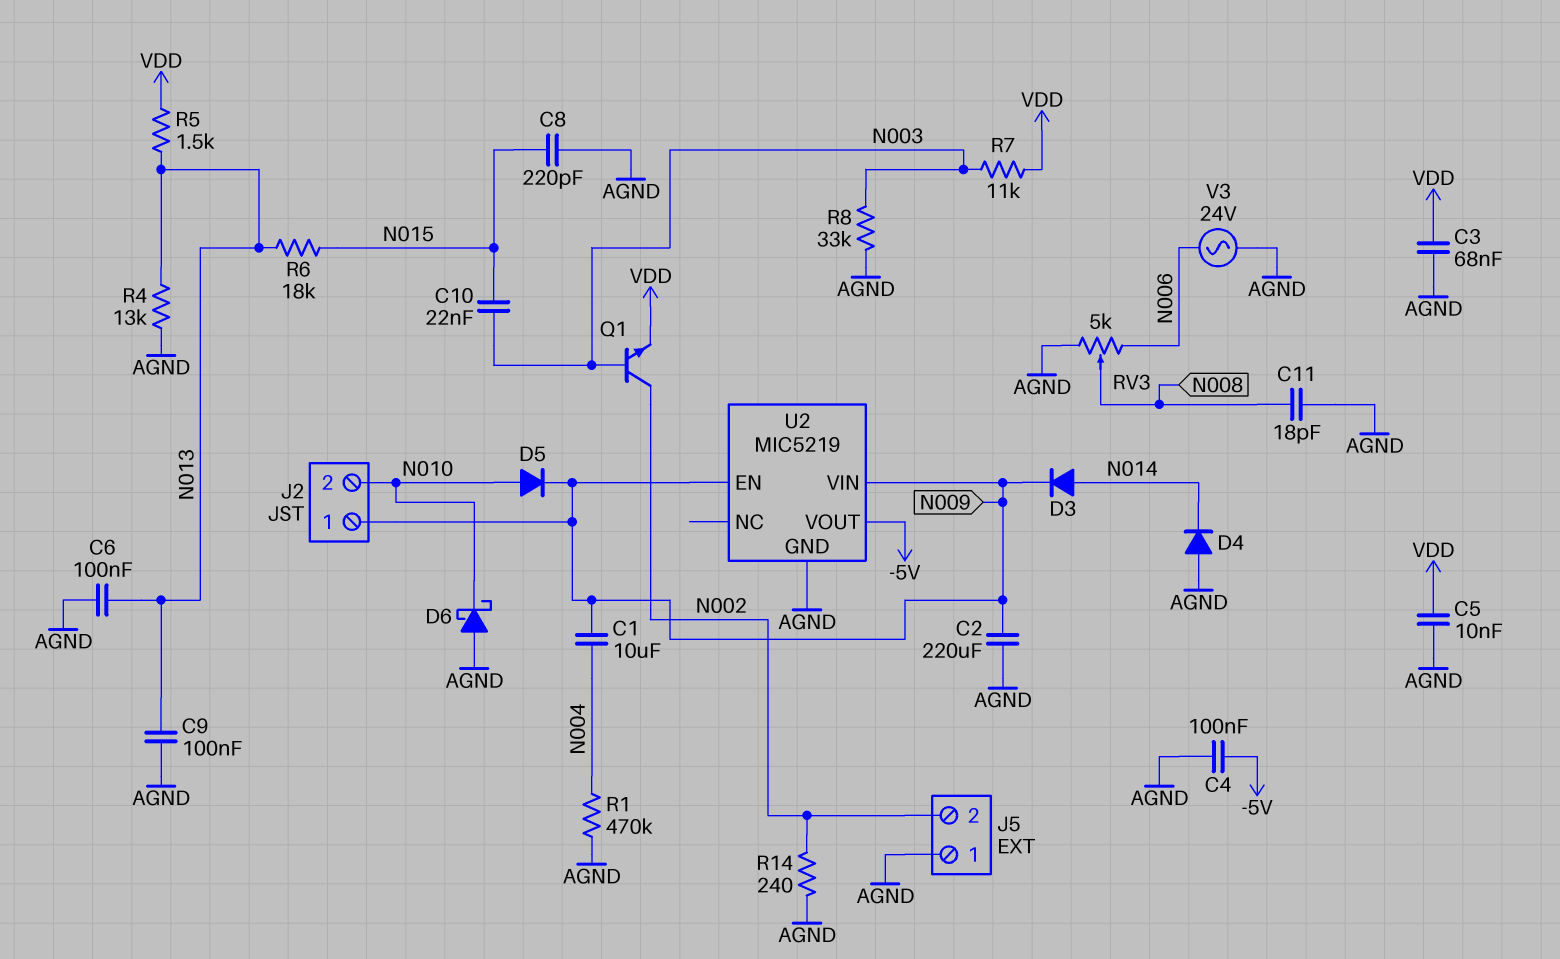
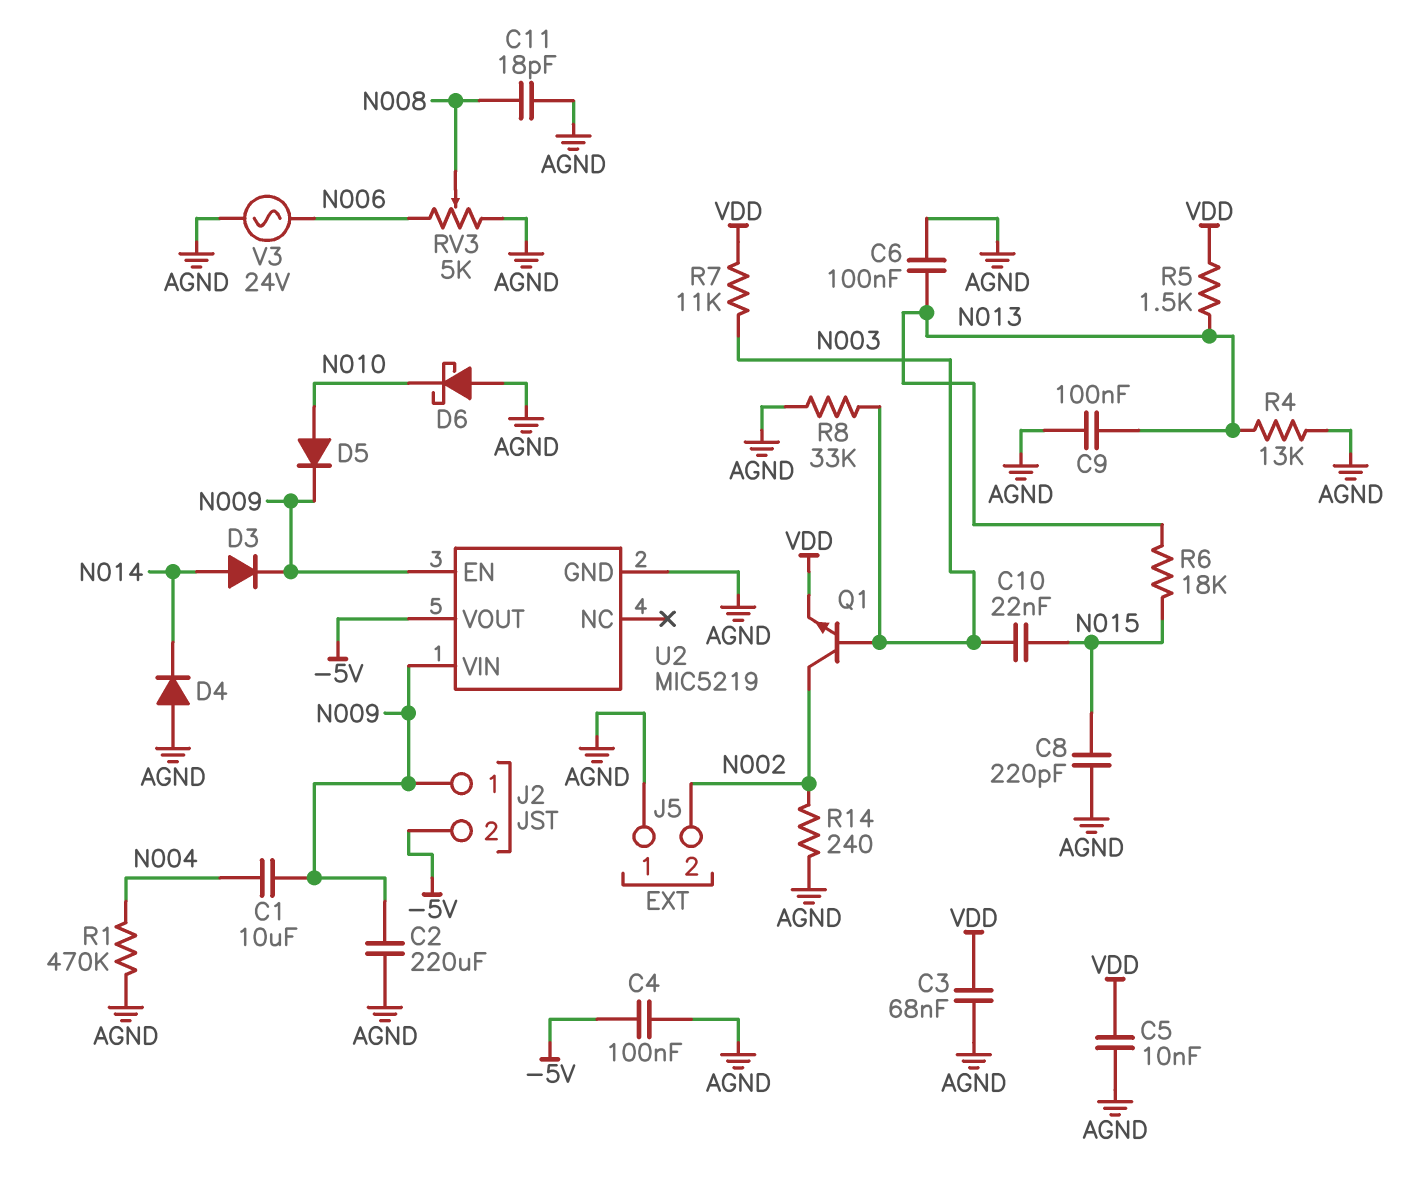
J2 pin 2: N010 -> -5V

